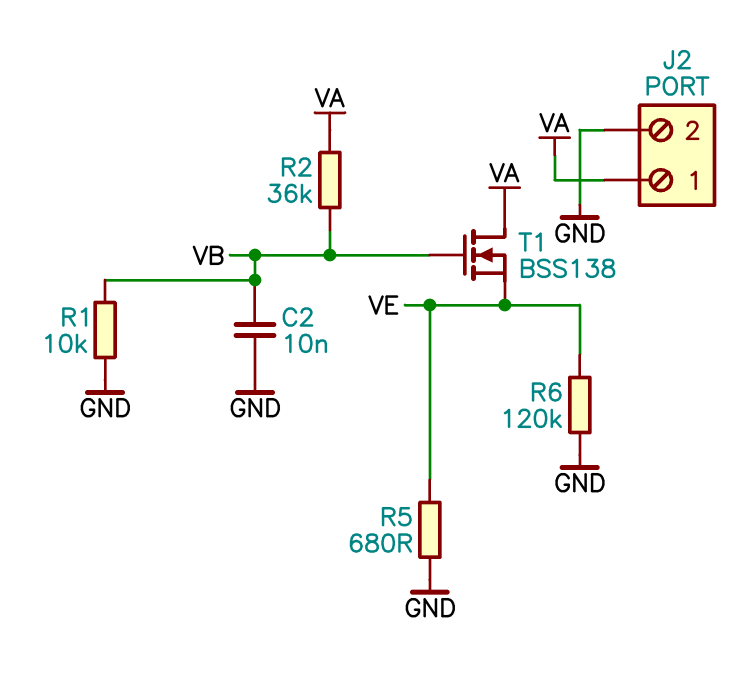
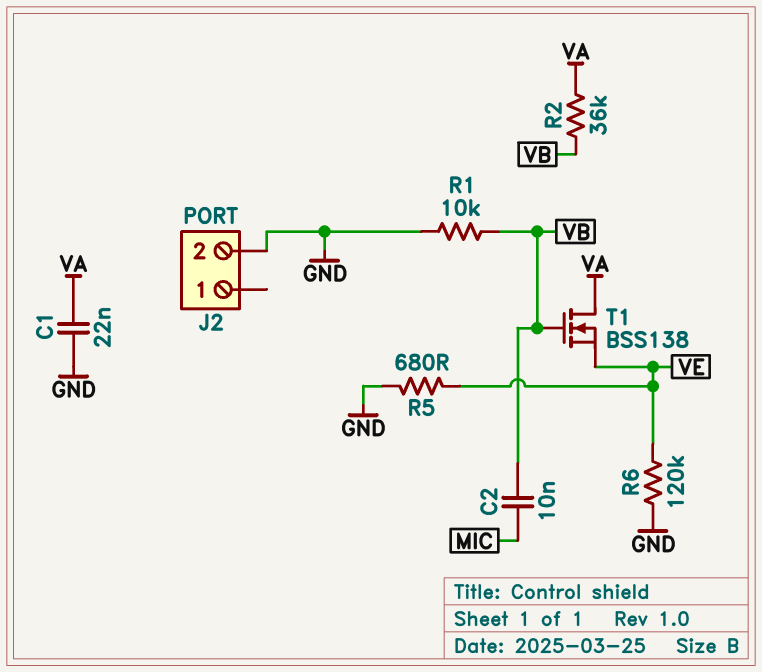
C1: none -> 22nF (GND, VA)
C2: 10nF (GND, VB) -> 10nF (MIC, VB)
J2 pin 1: VA -> none

